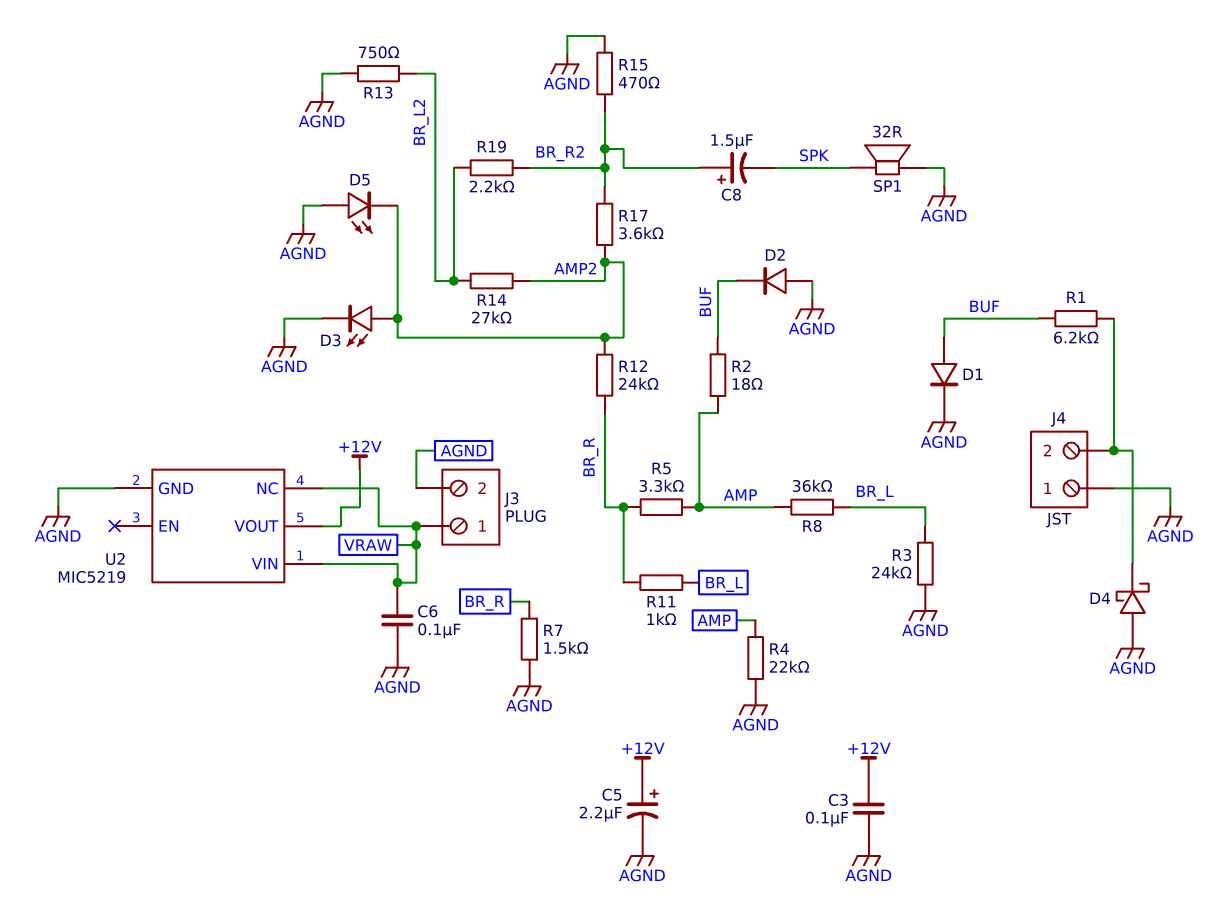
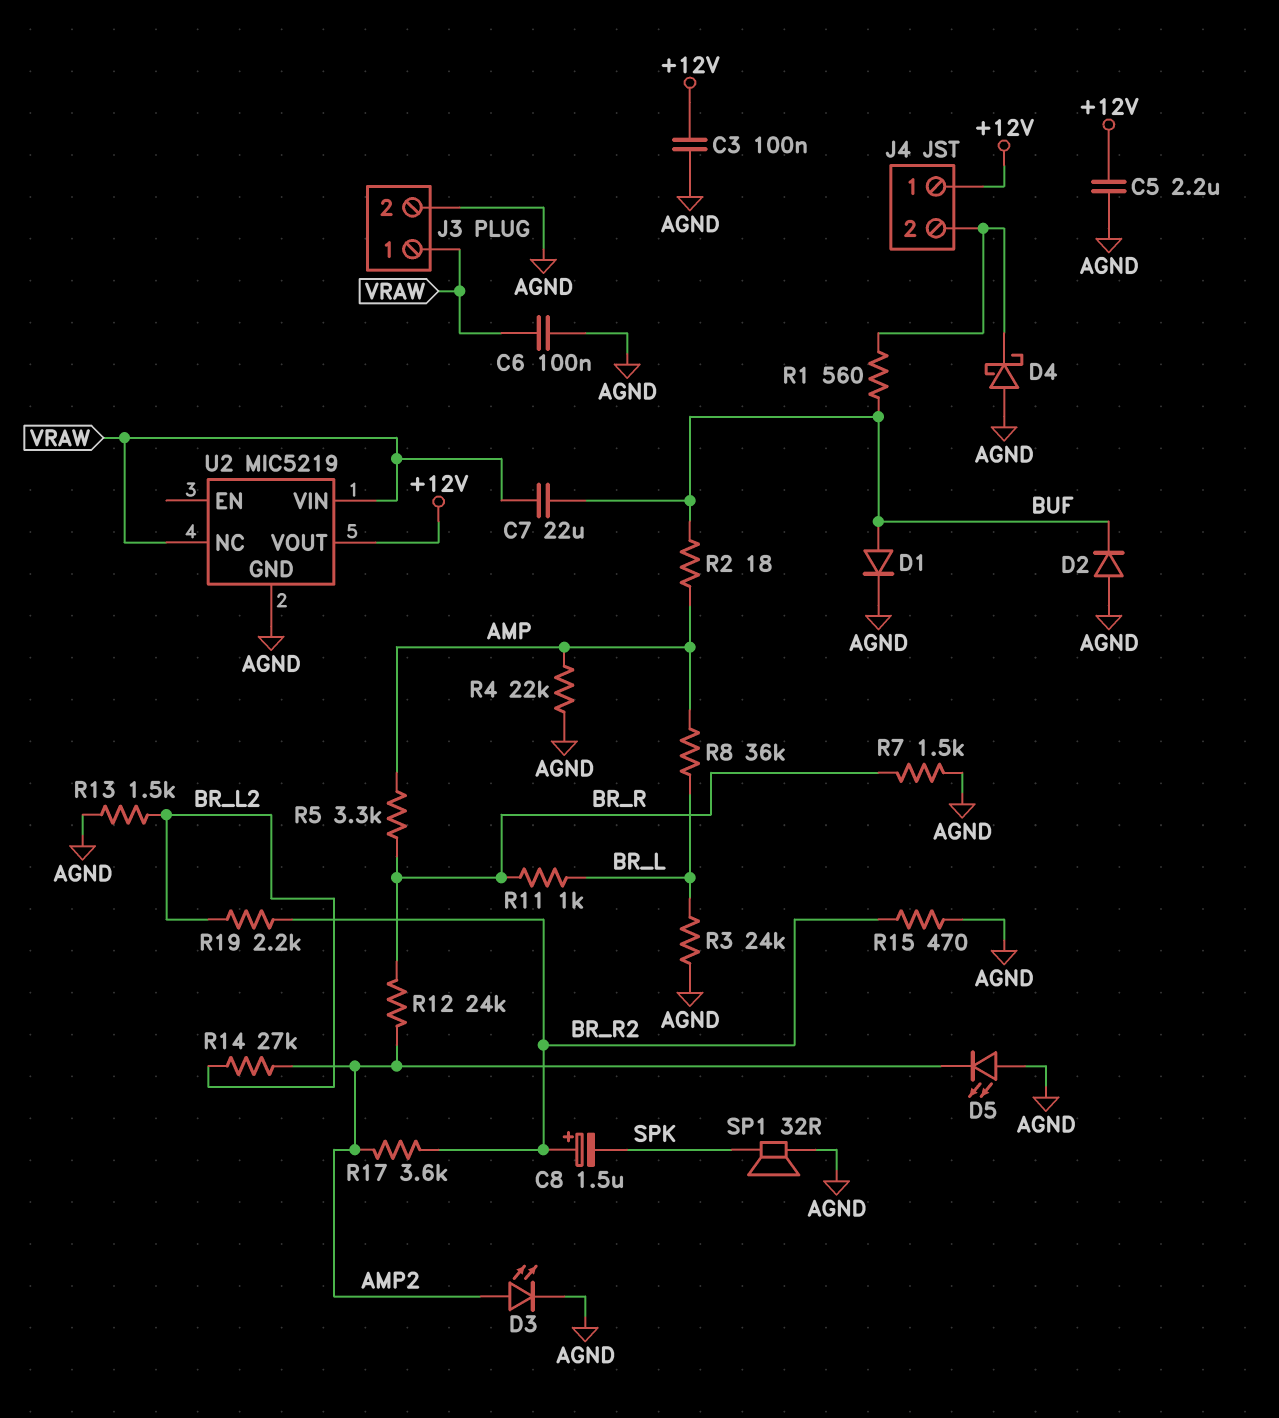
C5: 2.2uF (plus +12V, minus AGND) -> 2.2uF (+12V, AGND)
C7: none -> 22uF (BUF, VRAW)
J4 pin 1: AGND -> +12V
R1: 6.2k (BUF, J4/2) -> 560 (BUF, J4/2)
R13: 750 (AGND, BR_L2) -> 1.5k (AGND, BR_L2)

